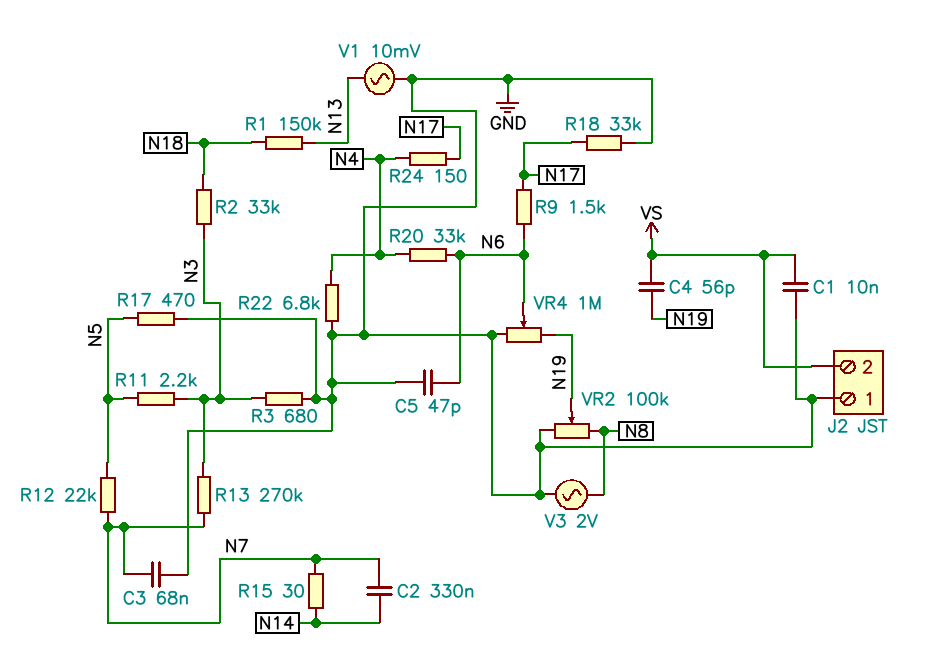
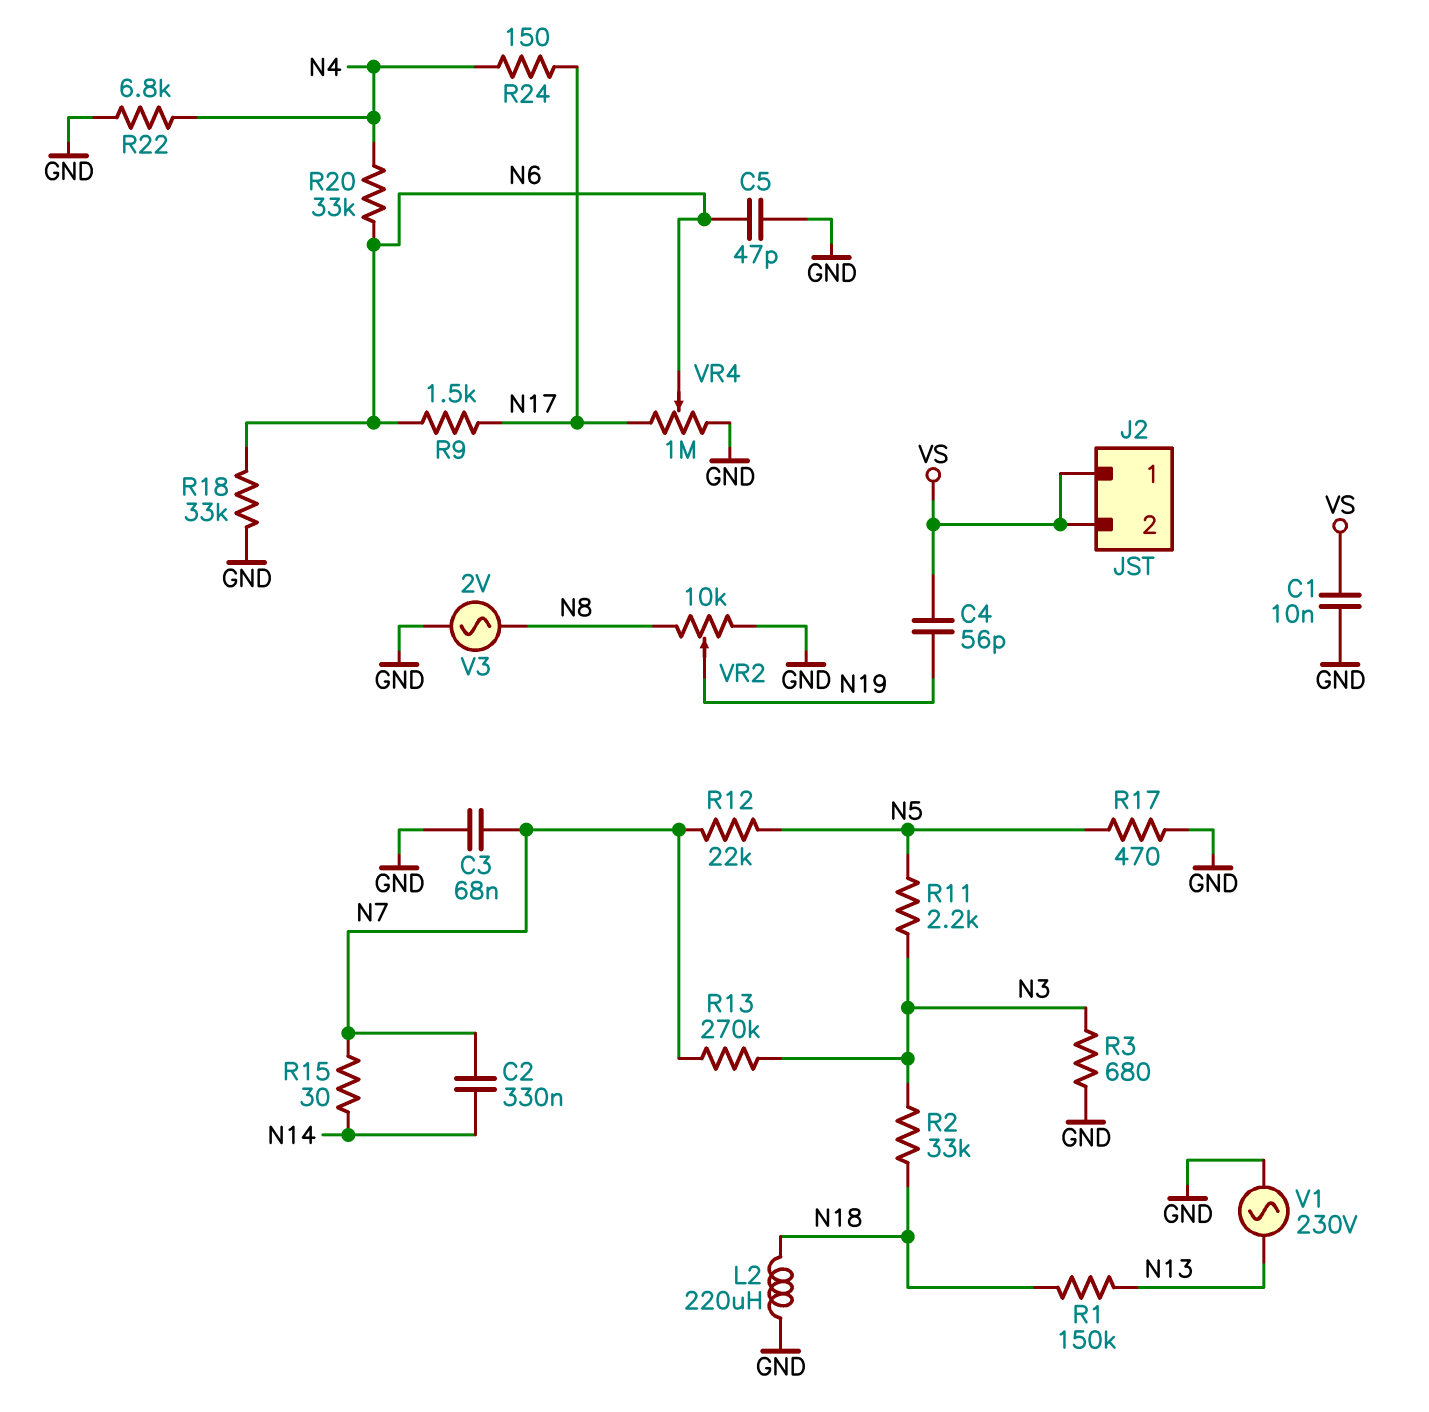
J2 pin 1: GND -> VS
L2: none -> 220uH (GND, N18)
R18: 33k (GND, N17) -> 33k (GND, N6)
V1: AC 10mV (GND, N13) -> AC 230V (GND, N13)
VR2: 100k (GND, N8, wiper N19) -> 10k (GND, N8, wiper N19)
VR4: 1M (GND, N19, wiper N6) -> 1M (GND, N17, wiper N6)

